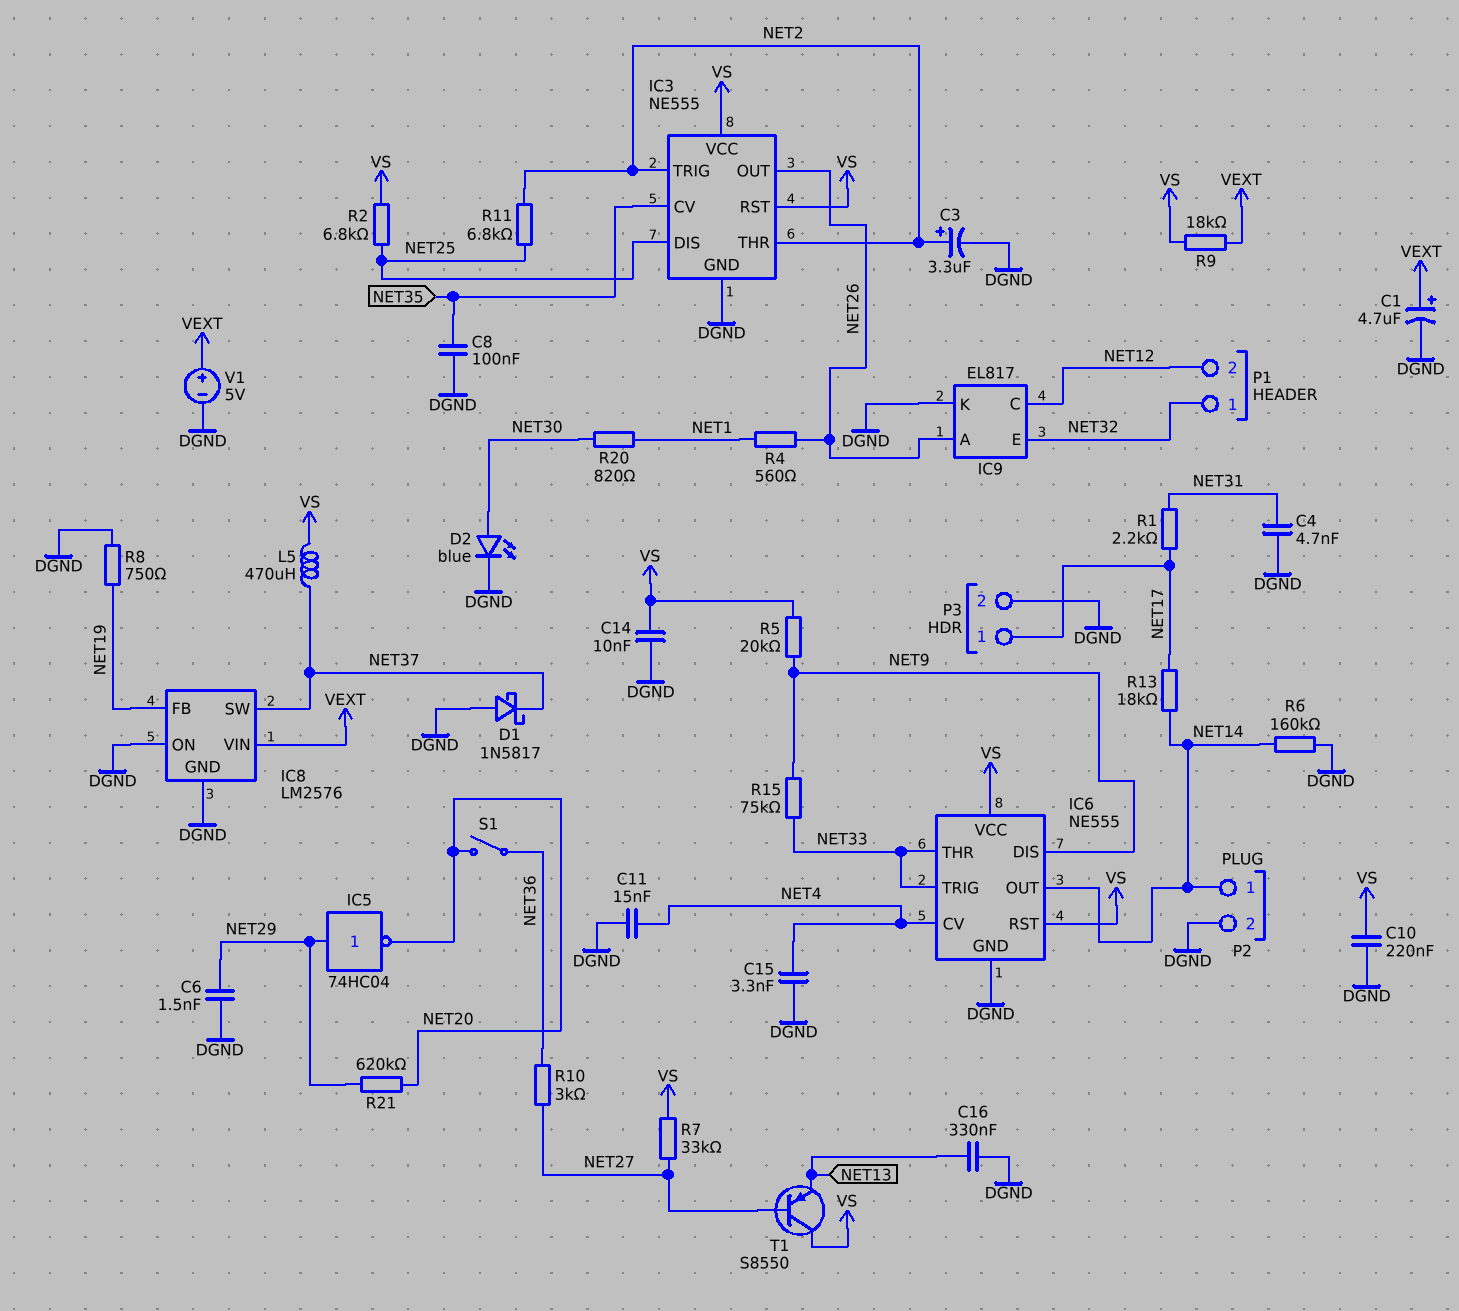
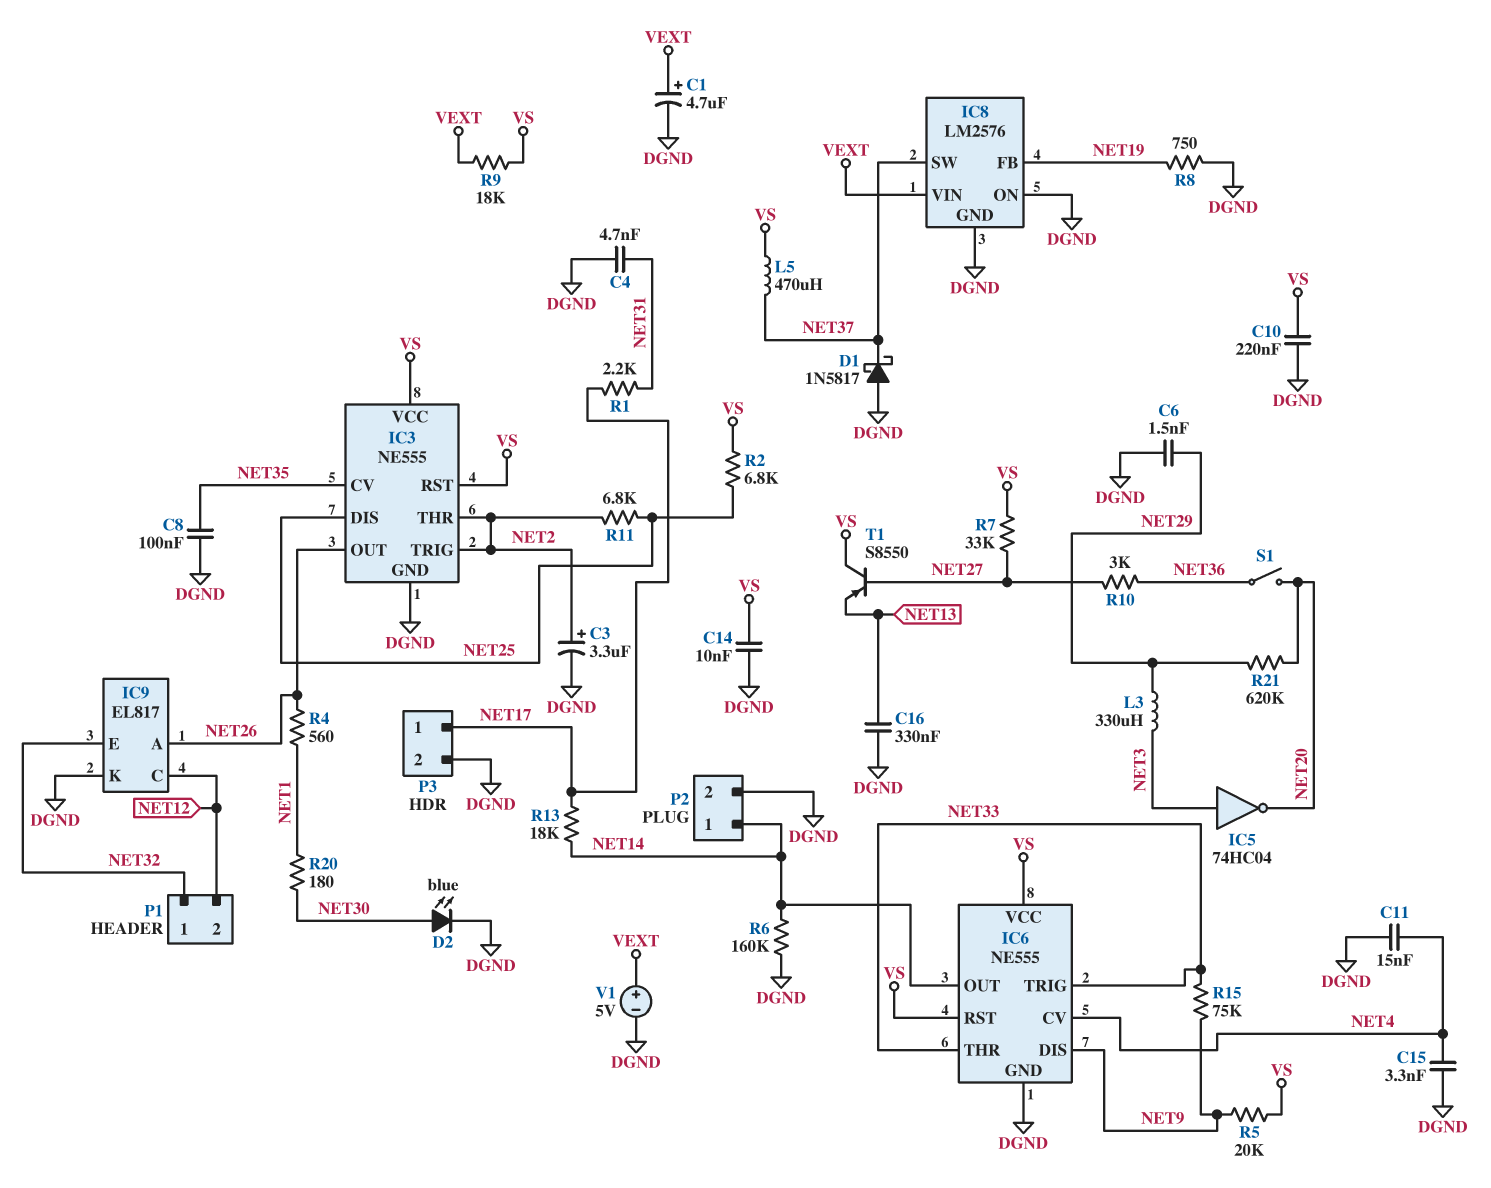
IC5: NOT 74HC04 (in NET29, out NET20) -> NOT 74HC04 (in NET3, out NET20)
L3: none -> 330uH (NET3, NET29)
R20: 820 (NET1, NET30) -> 180 (NET1, NET30)

